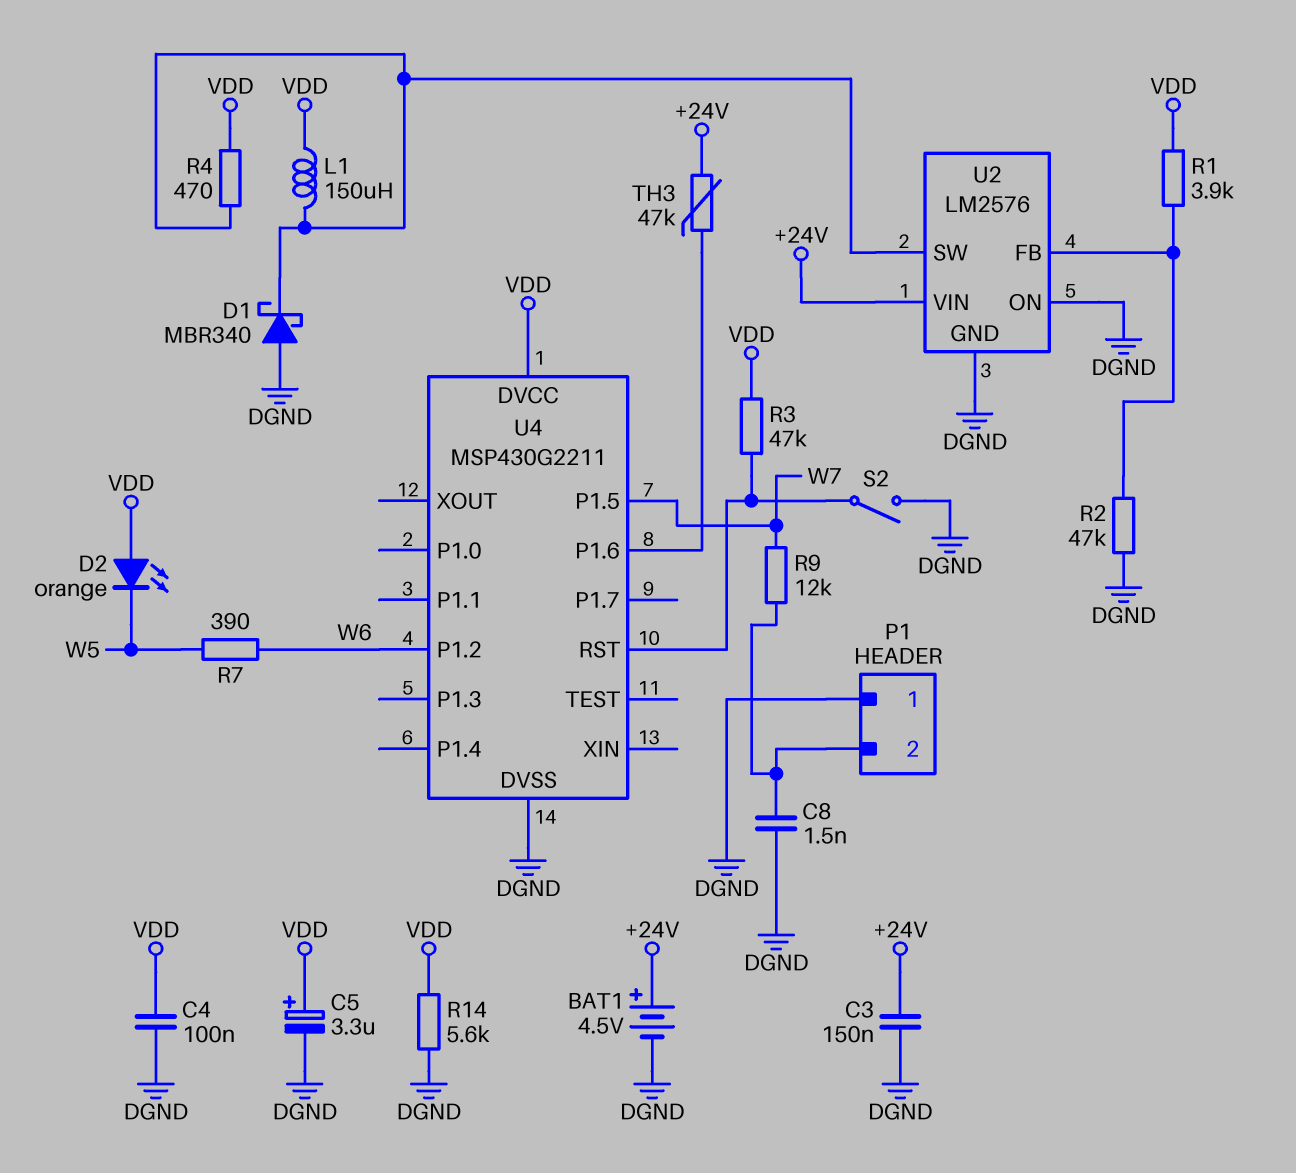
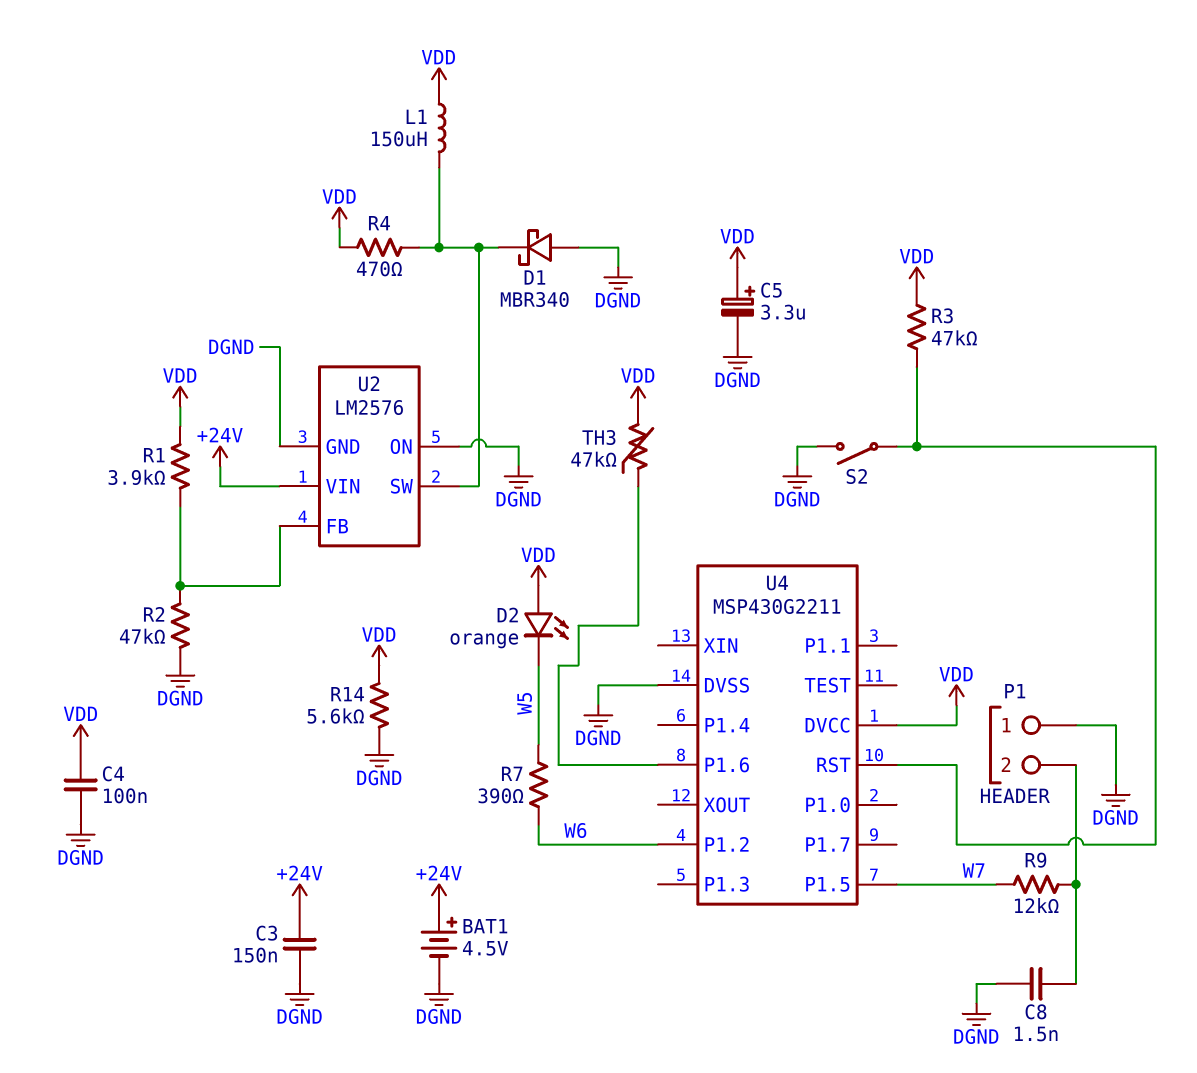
TH3: 47k (+24V, U4/P1.6) -> 47k (U4/P1.6, VDD)

